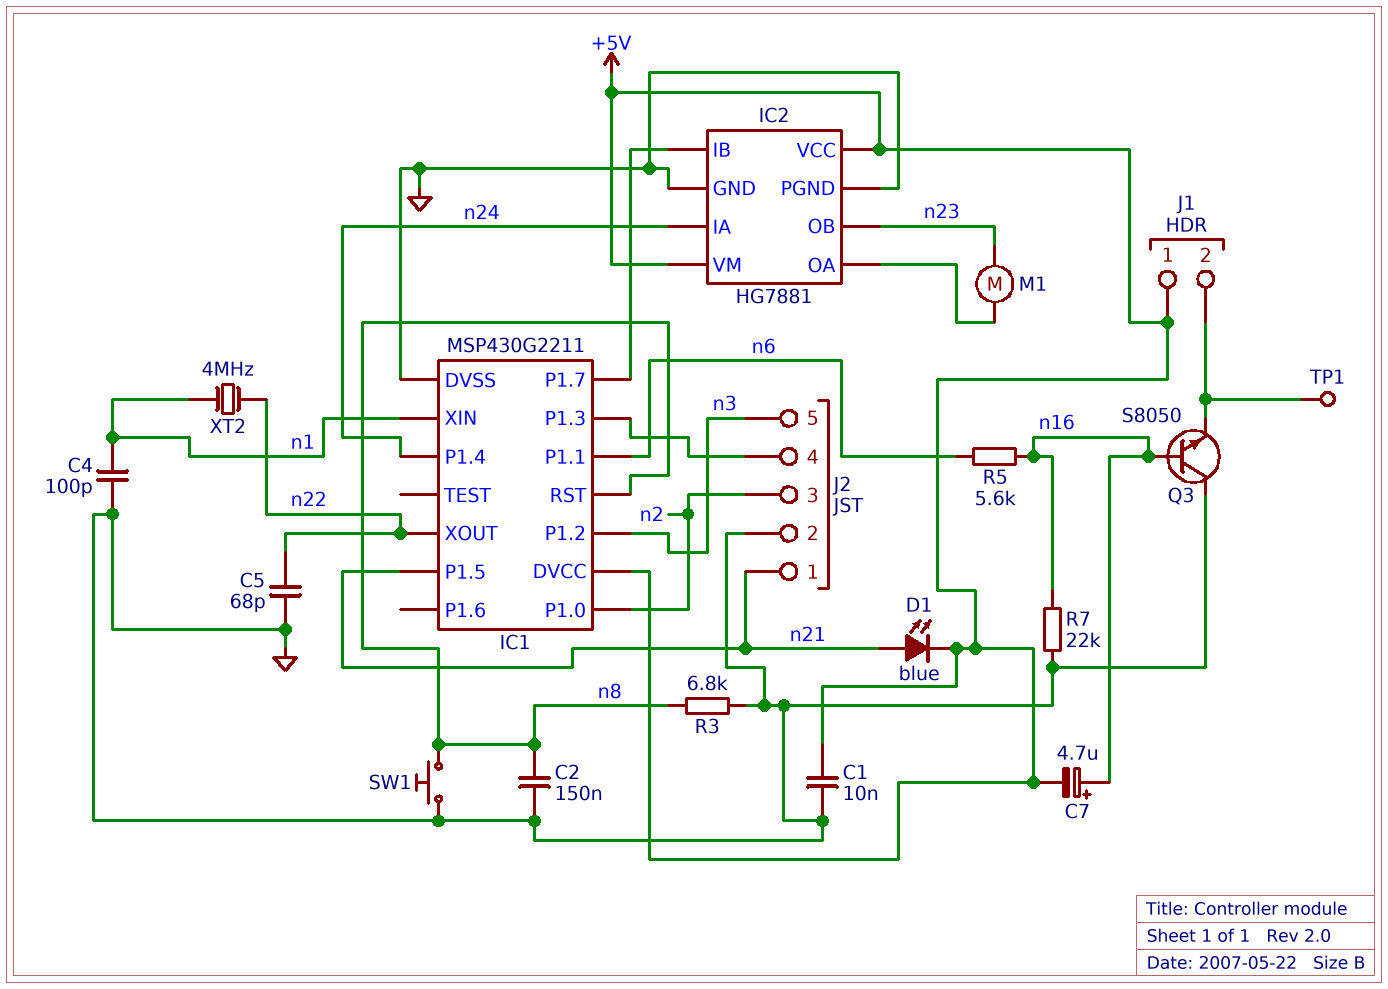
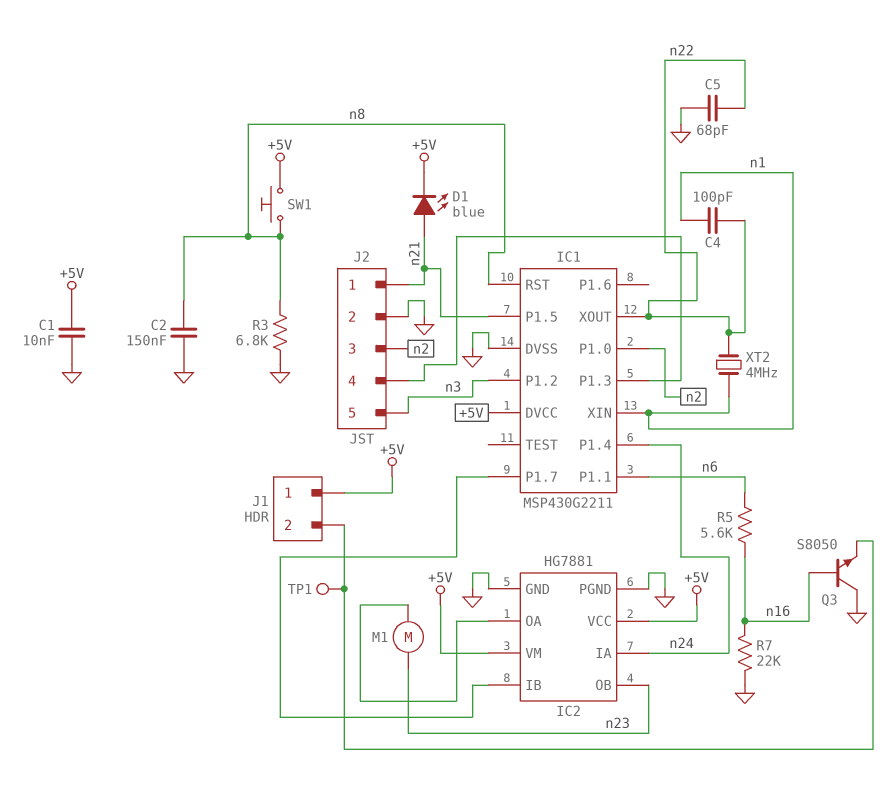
C4: 100pF (GND, n1) -> 100pF (n1, n22)
C7: 4.7uF (plus n16, minus +5V) -> none
SW1: button (GND, n8) -> button (+5V, n8)

